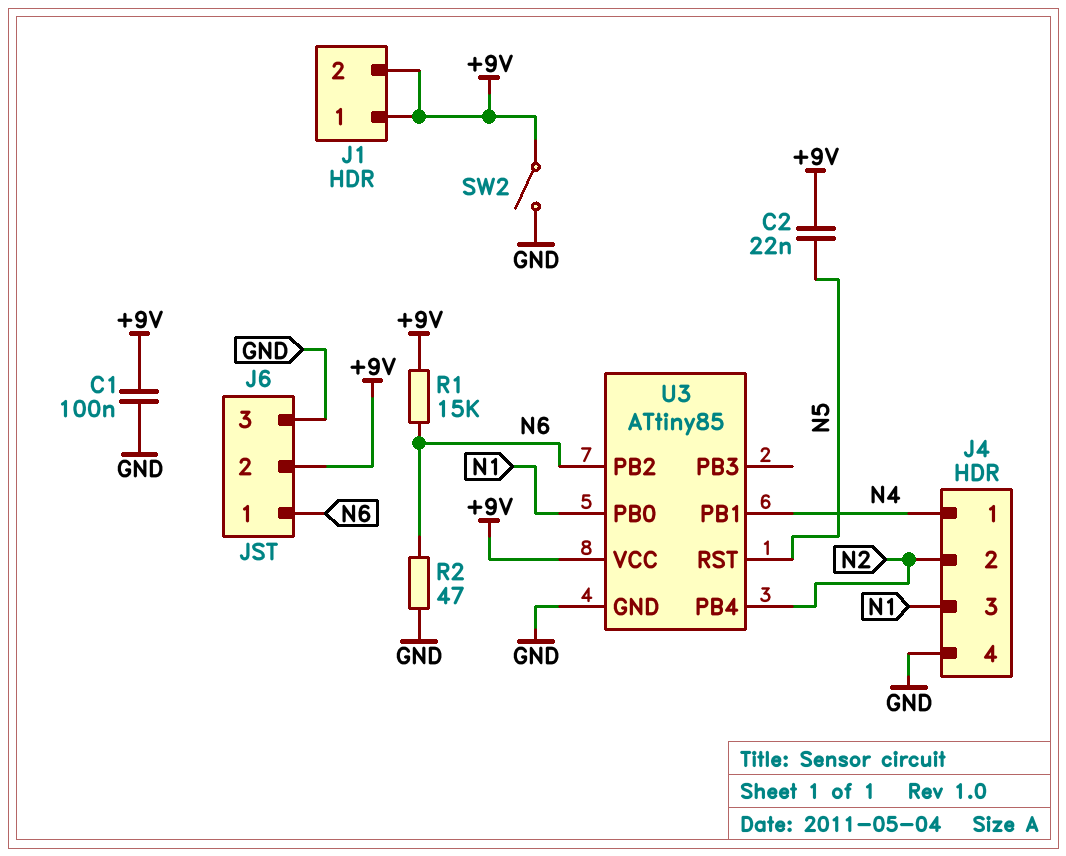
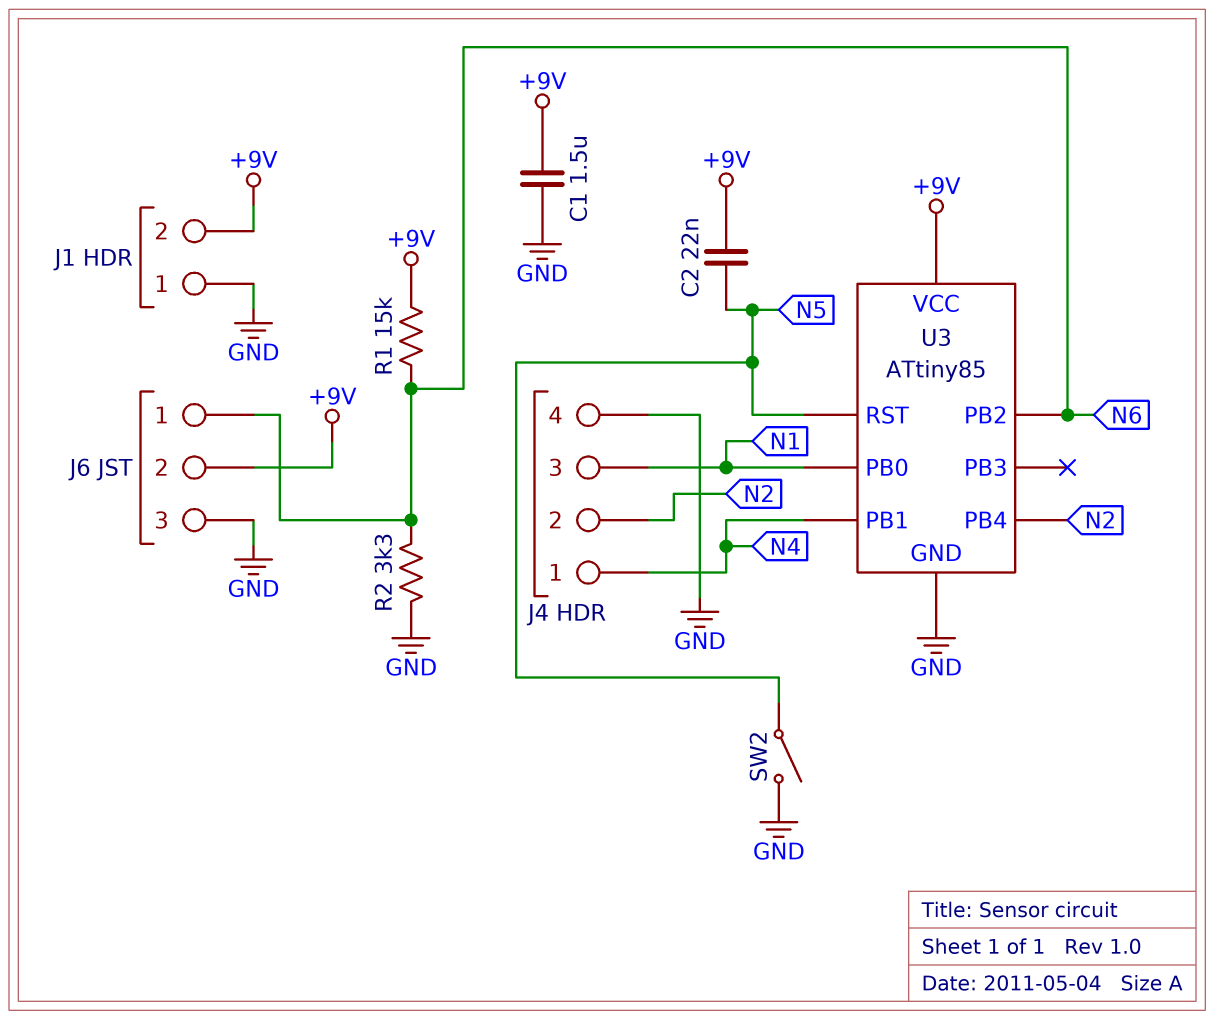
C1: 100nF (+9V, GND) -> 1.5uF (+9V, GND)
J1 pin 1: +9V -> GND
R2: 47 (GND, N6) -> 3.3k (GND, N6)
SW2: switch (+9V, GND) -> switch (GND, N5)

